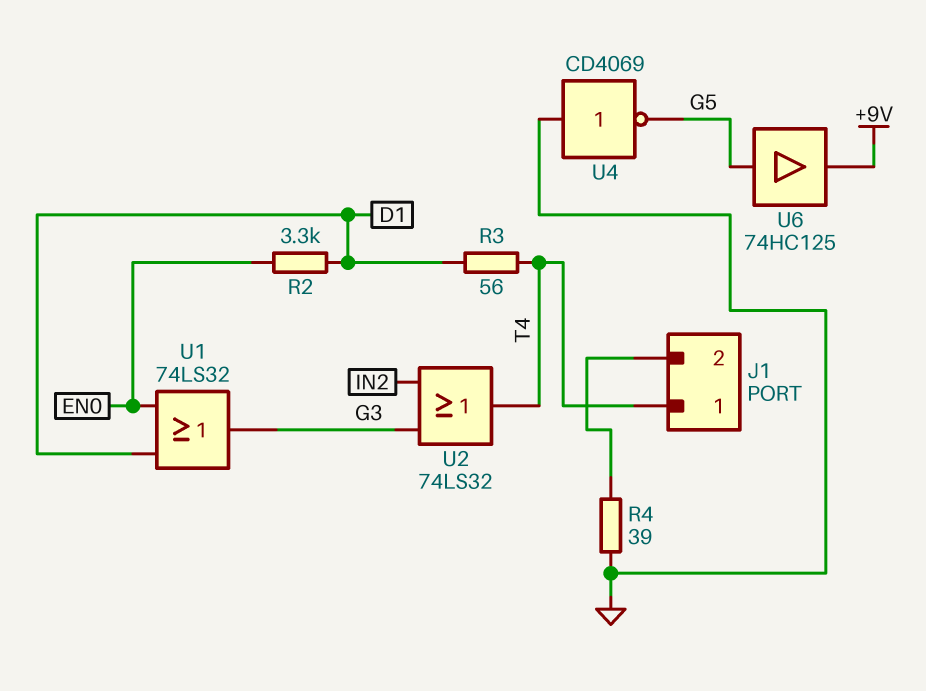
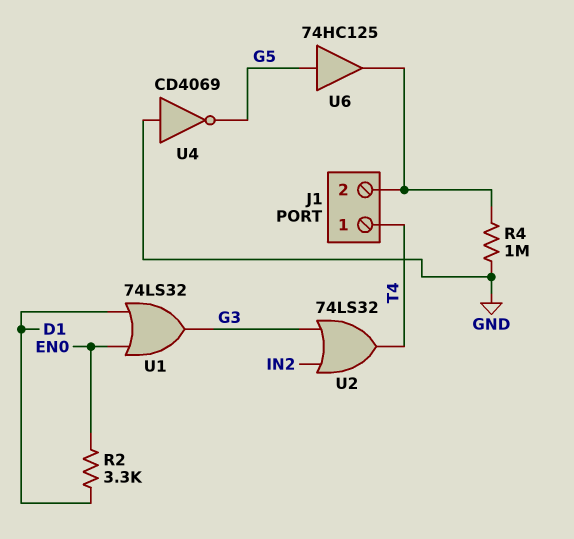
R3: 56 (D1, T4) -> none
R4: 39 (GND, J1/2) -> 1M (GND, J1/2)
U6: buffer 74HC125 (in G5, out +9V) -> buffer 74HC125 (in G5, out J1/2)

